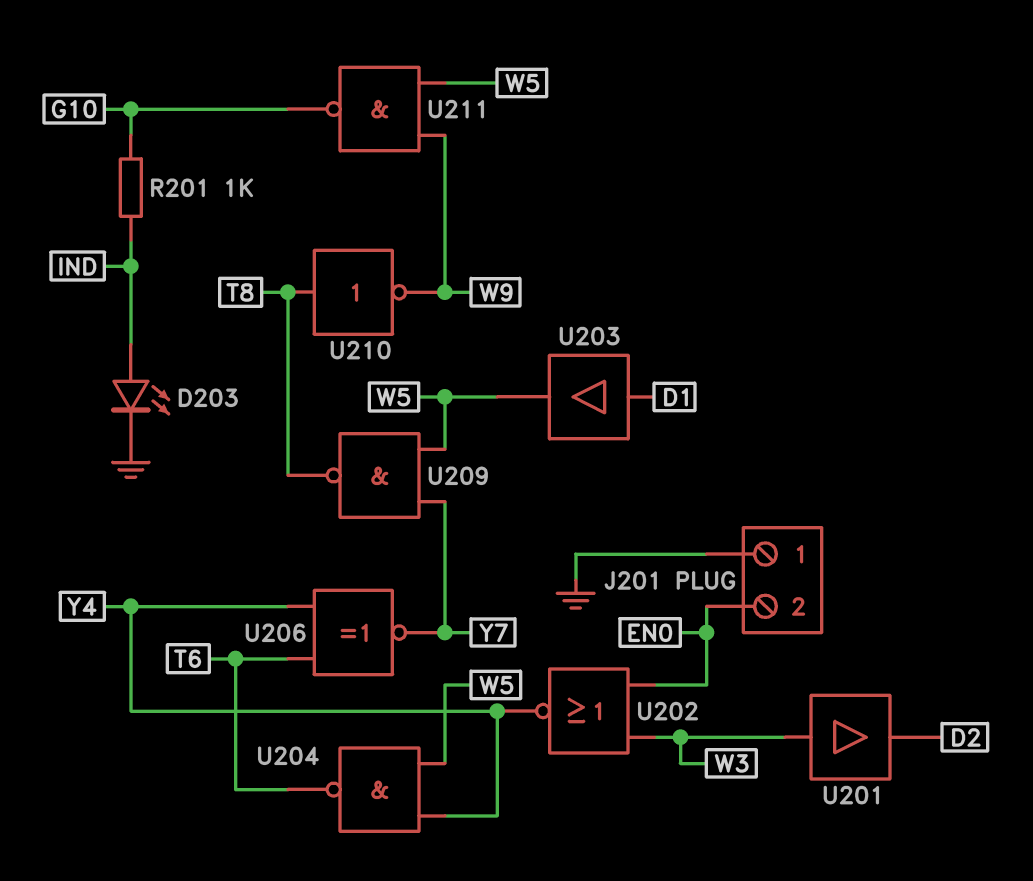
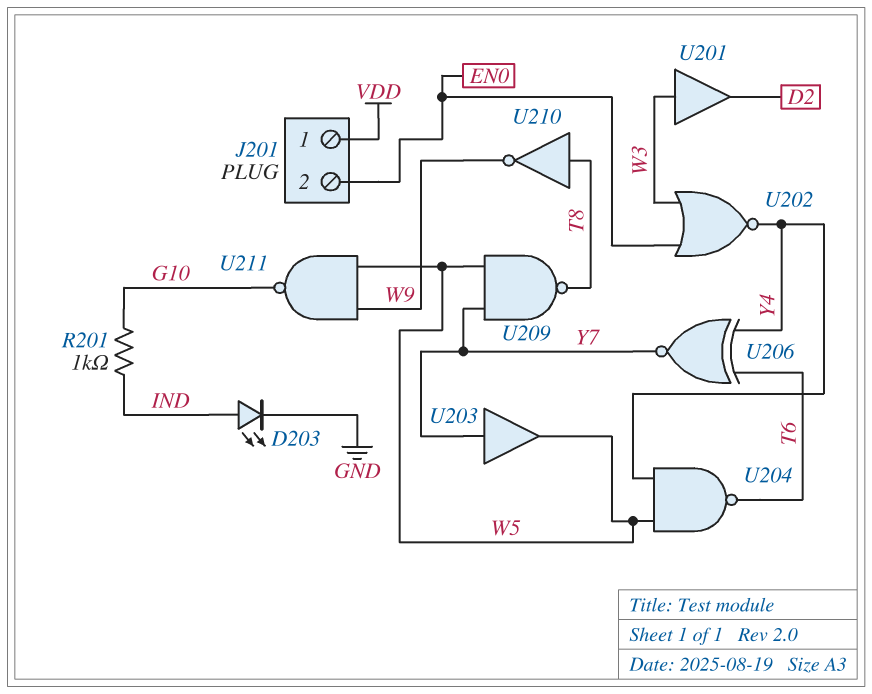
J201 pin 1: GND -> VDD
U203: buffer (in D1, out W5) -> buffer (in Y7, out W5)

